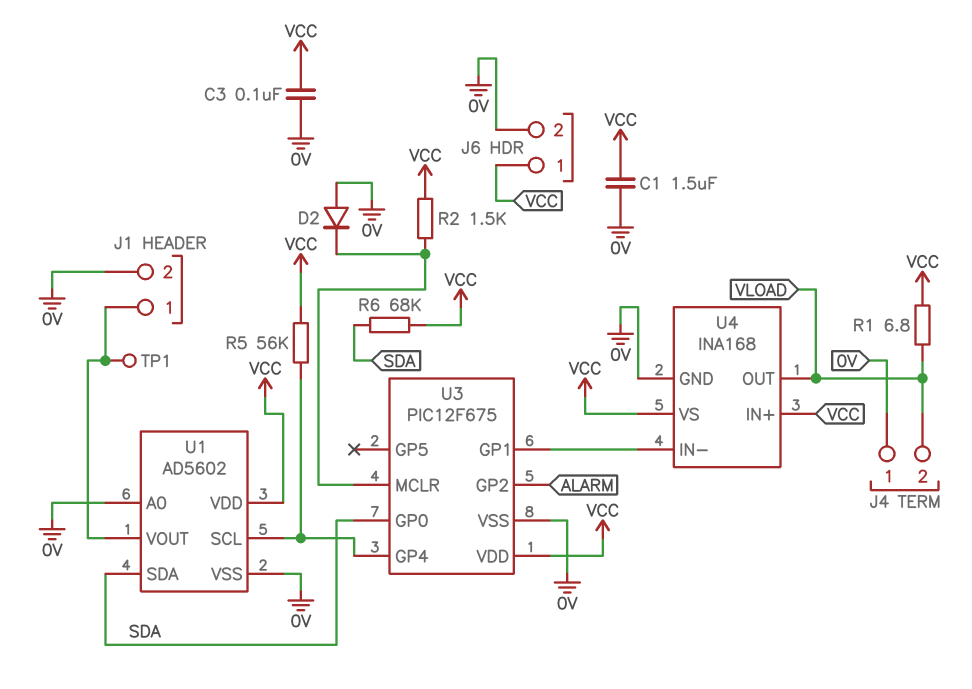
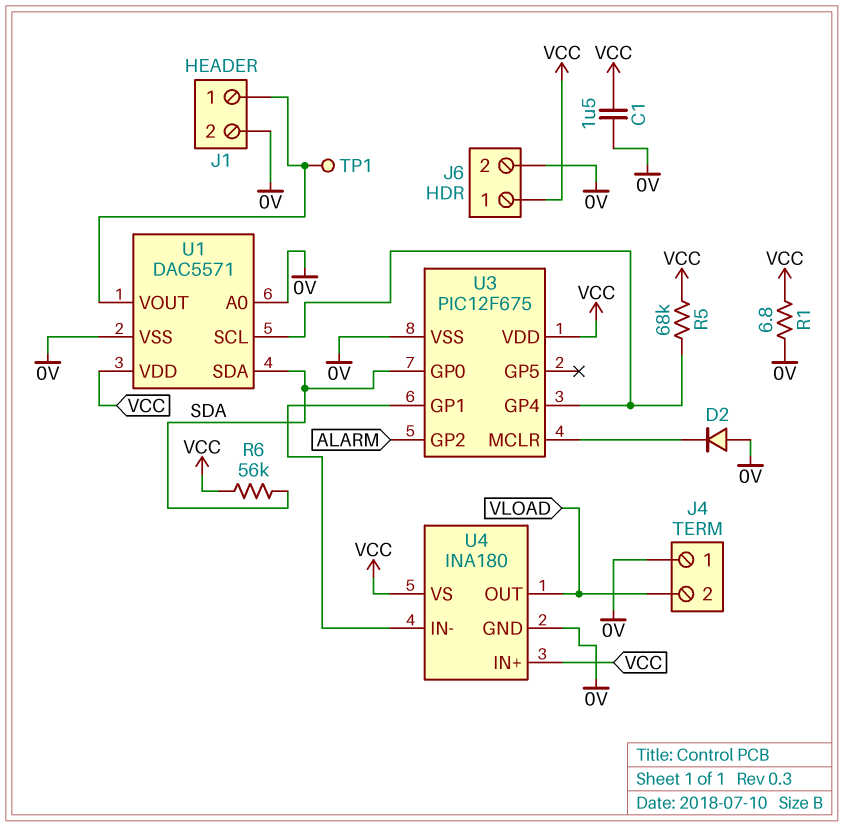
C3: 100nF (0V, VCC) -> none
R1: 6.8 (VCC, VLOAD) -> 6.8 (0V, VCC)
R2: 1.5k (U3/MCLR, VCC) -> none
R5: 56k (U1/SCL, VCC) -> 68k (U1/SCL, VCC)
R6: 68k (SDA, VCC) -> 56k (SDA, VCC)
U1: AD5602 -> DAC5571
U4: INA168 -> INA180

